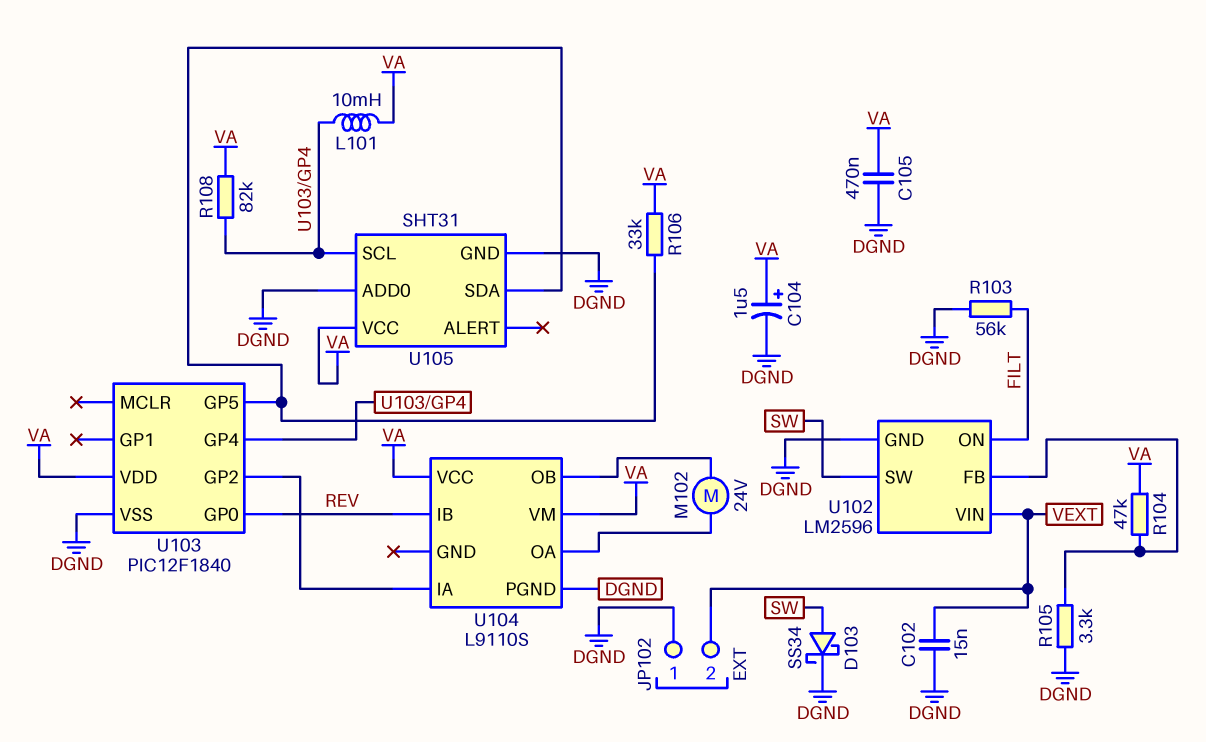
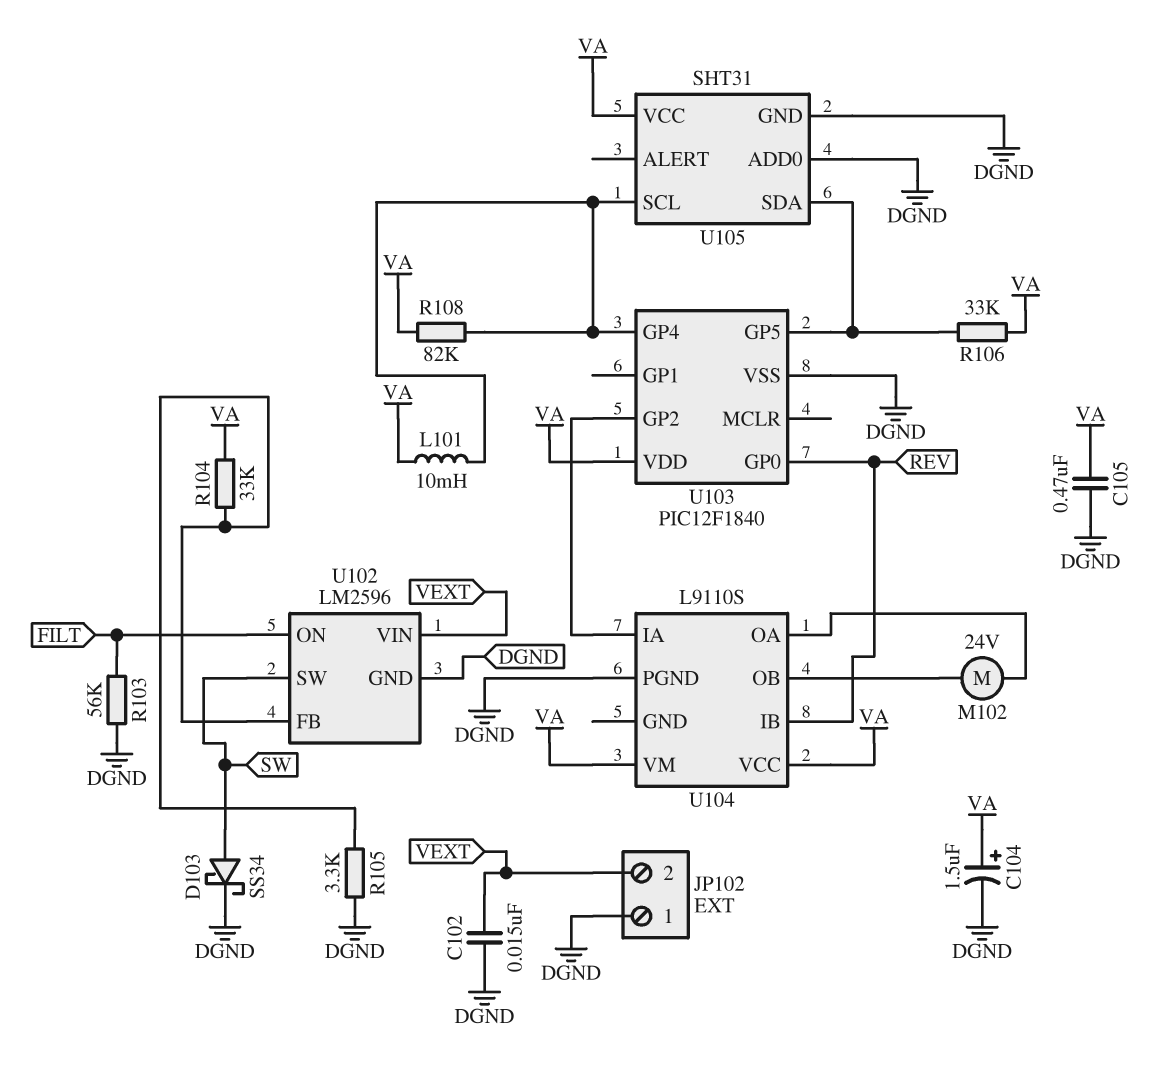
R104: 47k (U102/FB, VA) -> 33k (U102/FB, VA)

